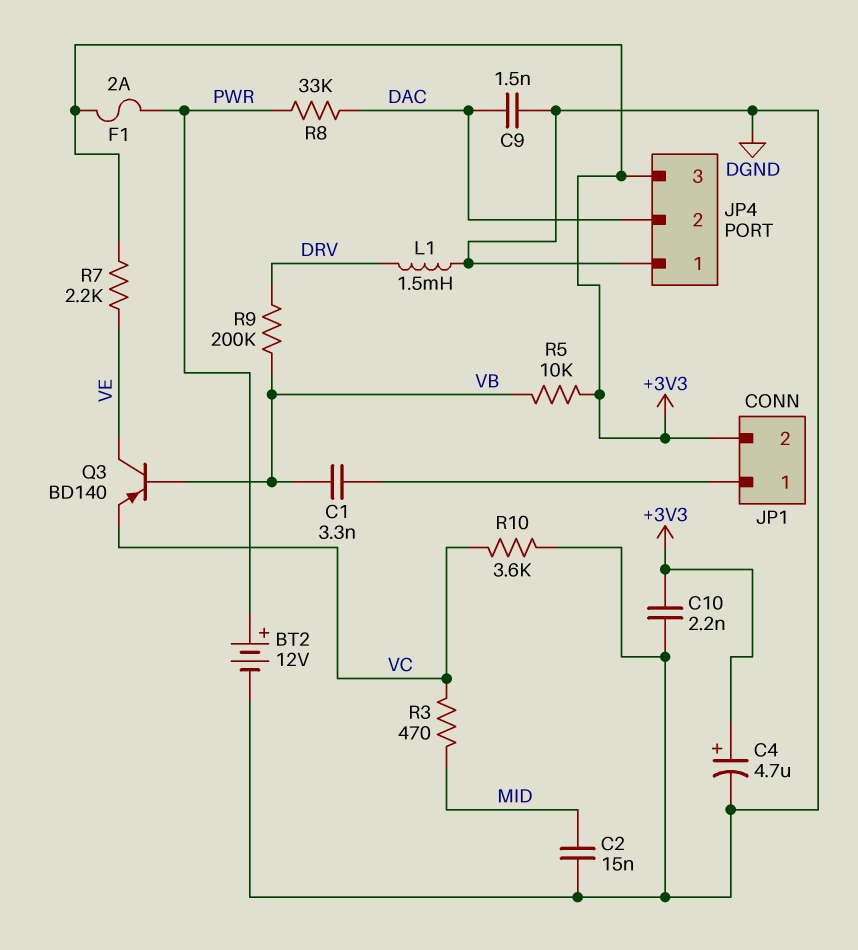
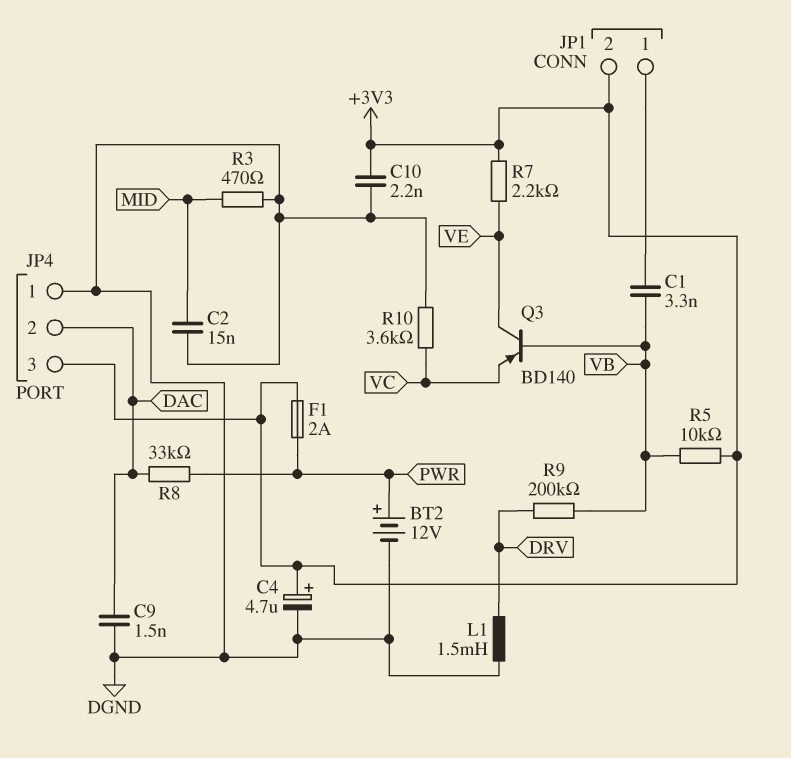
R3: 470 (MID, VC) -> 470 (DGND, MID)

